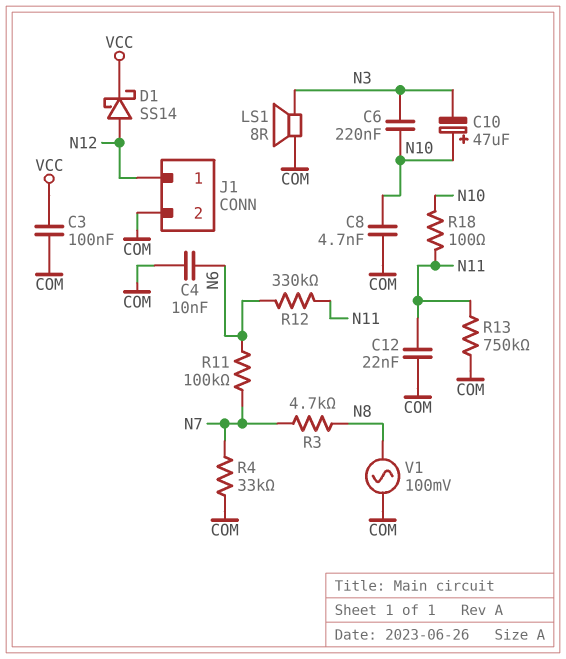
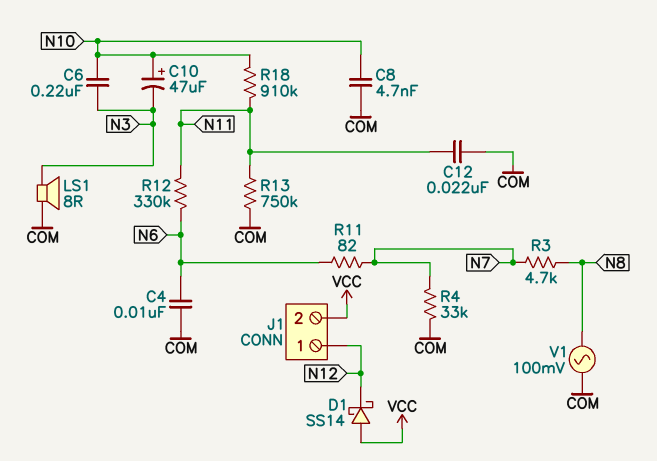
C3: 100nF (COM, VCC) -> none
D1: schottky SS14 (A N12, K VCC) -> schottky SS14 (A VCC, K N12)
J1 pin 2: COM -> VCC
R11: 100k (N6, N7) -> 82 (N6, N7)
R18: 100 (N10, N11) -> 910k (N10, N11)

